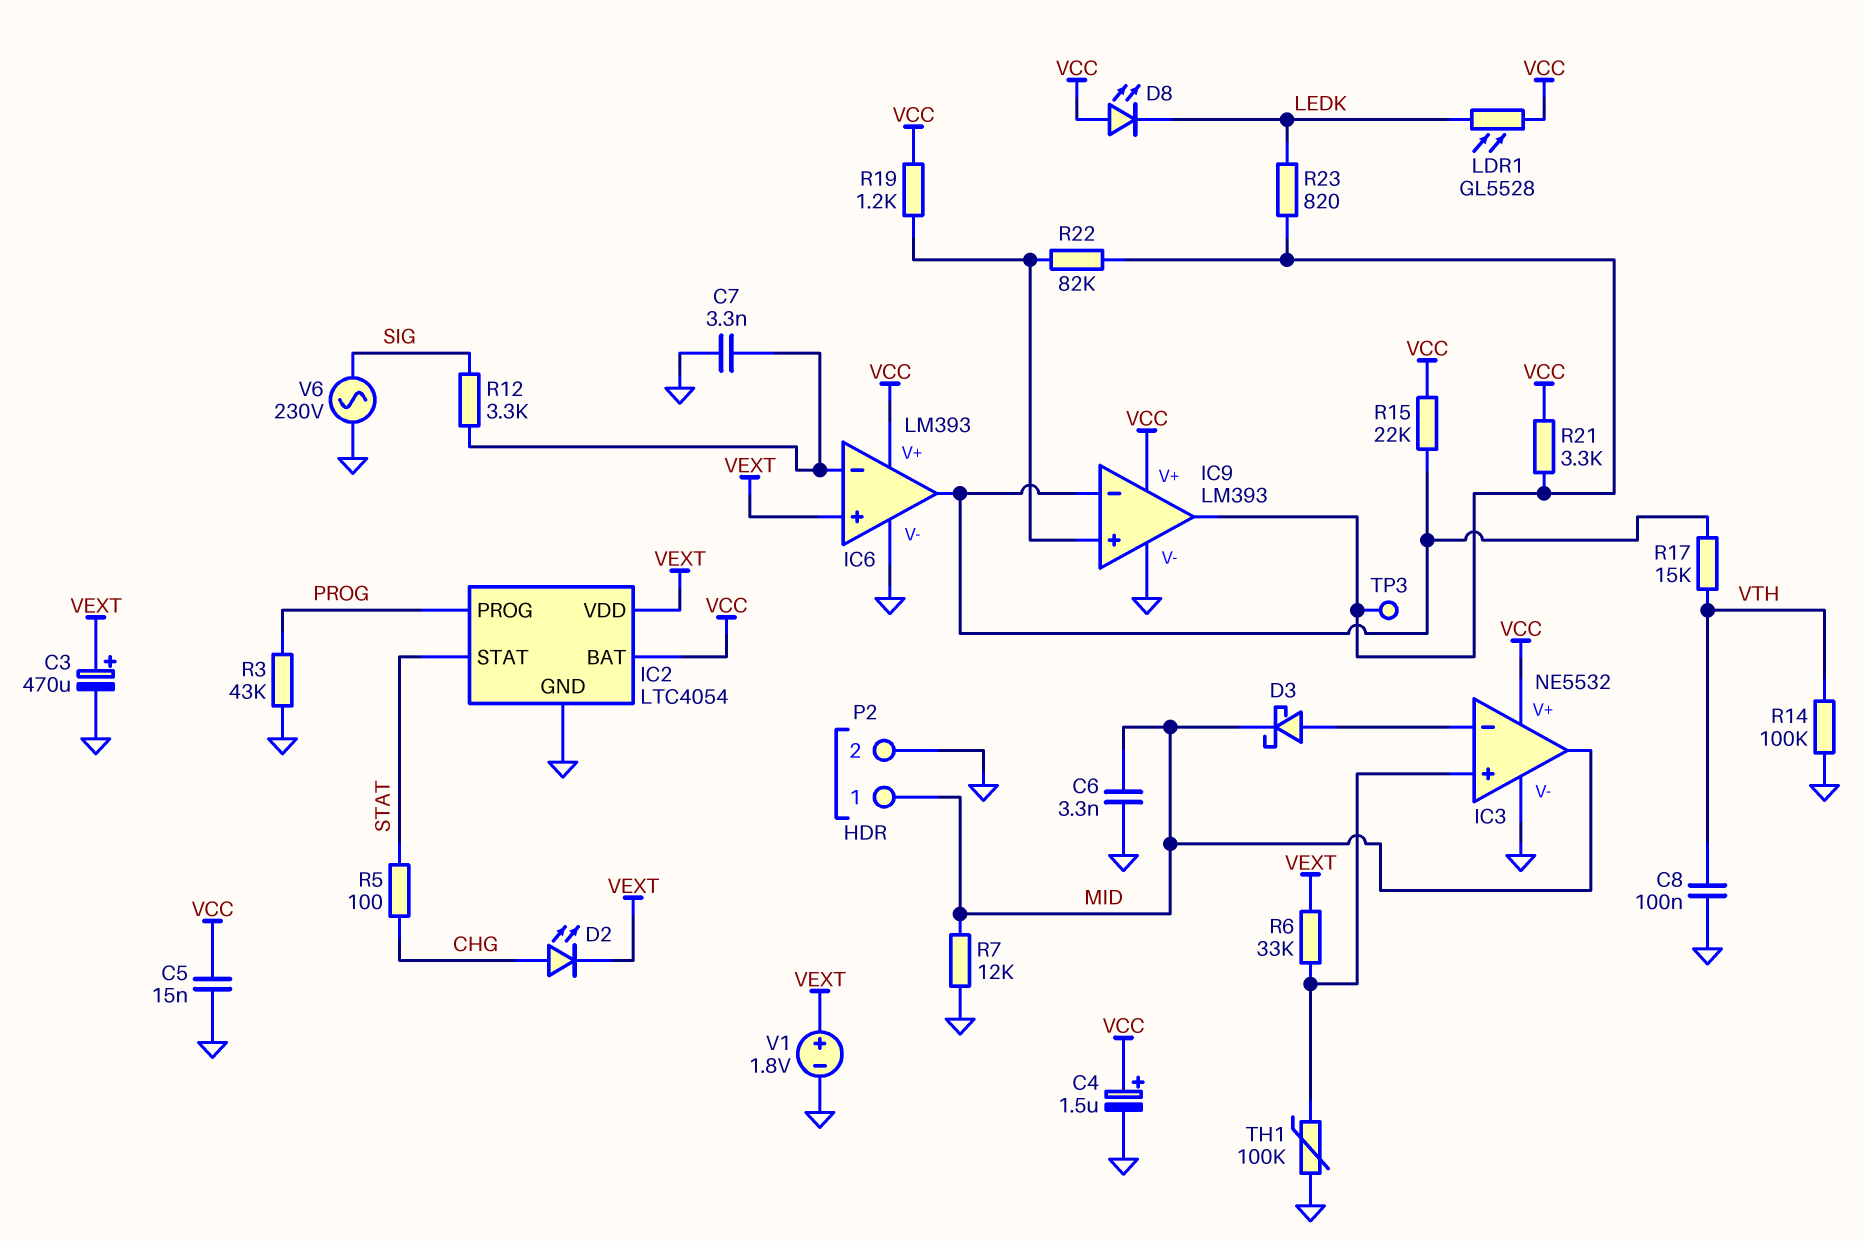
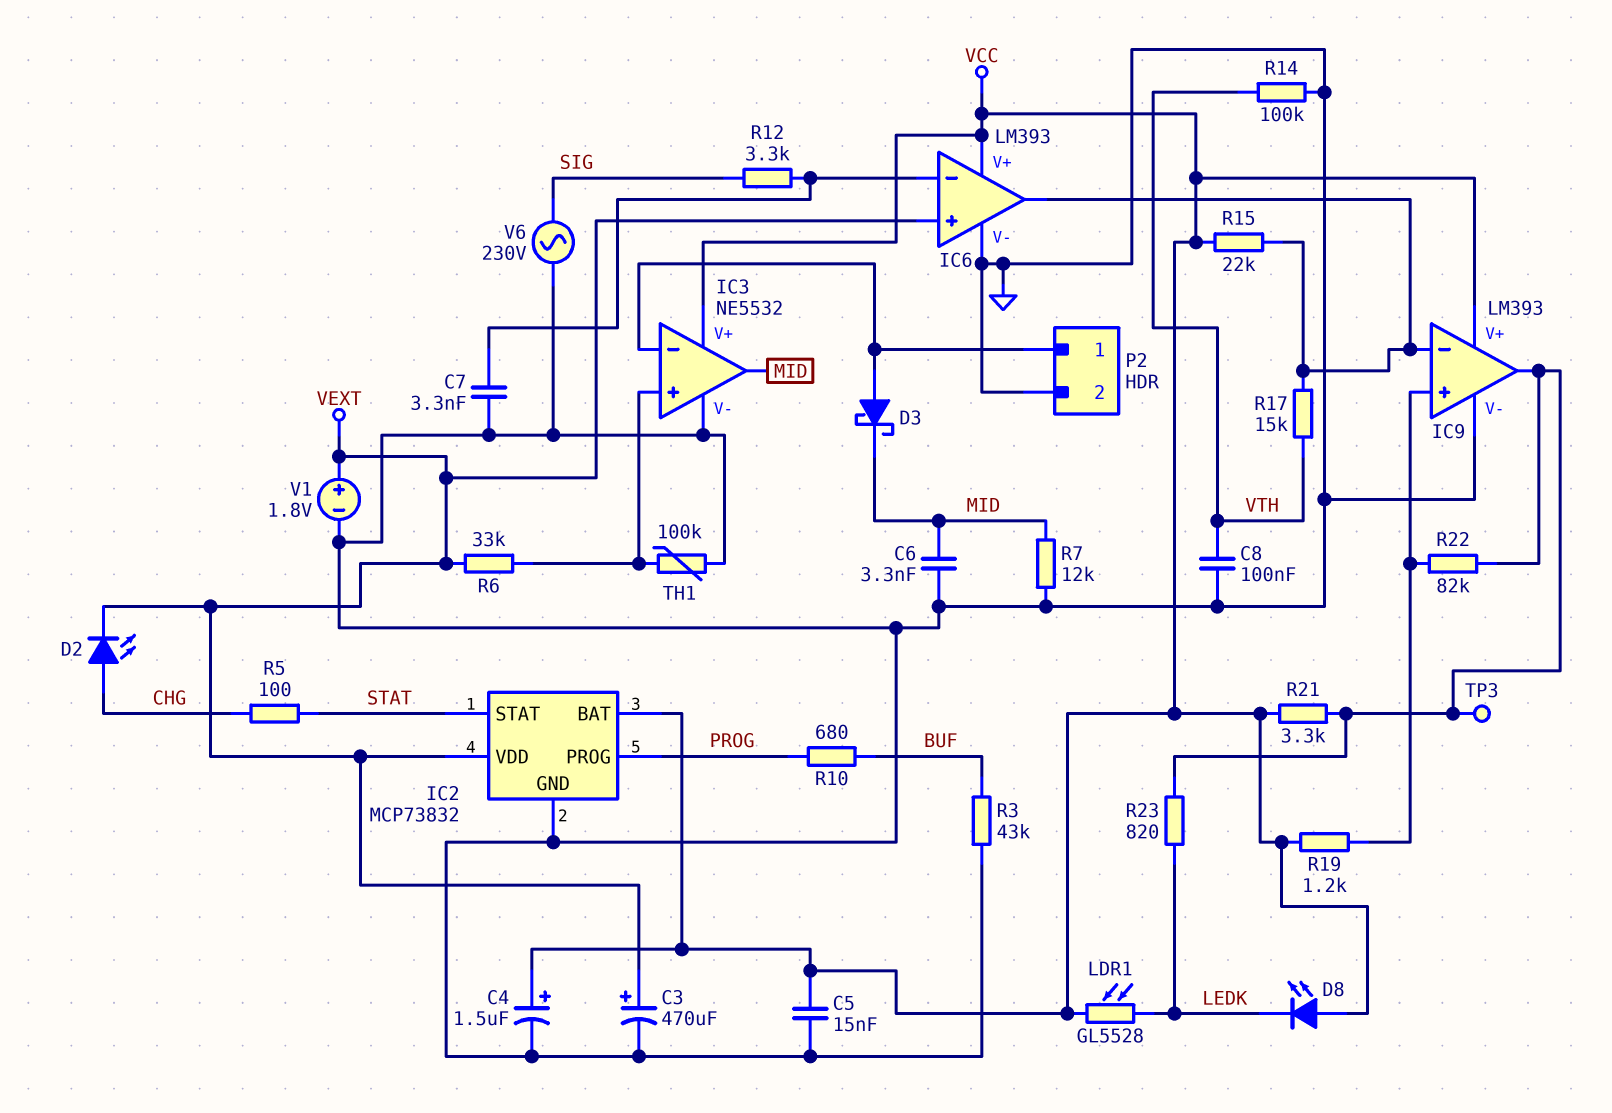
IC2: LTC4054 -> MCP73832
P2 pin 1: MID -> IC3/in-
R3: 43k (GND, PROG) -> 43k (BUF, GND)
R10: none -> 680 (BUF, PROG)

